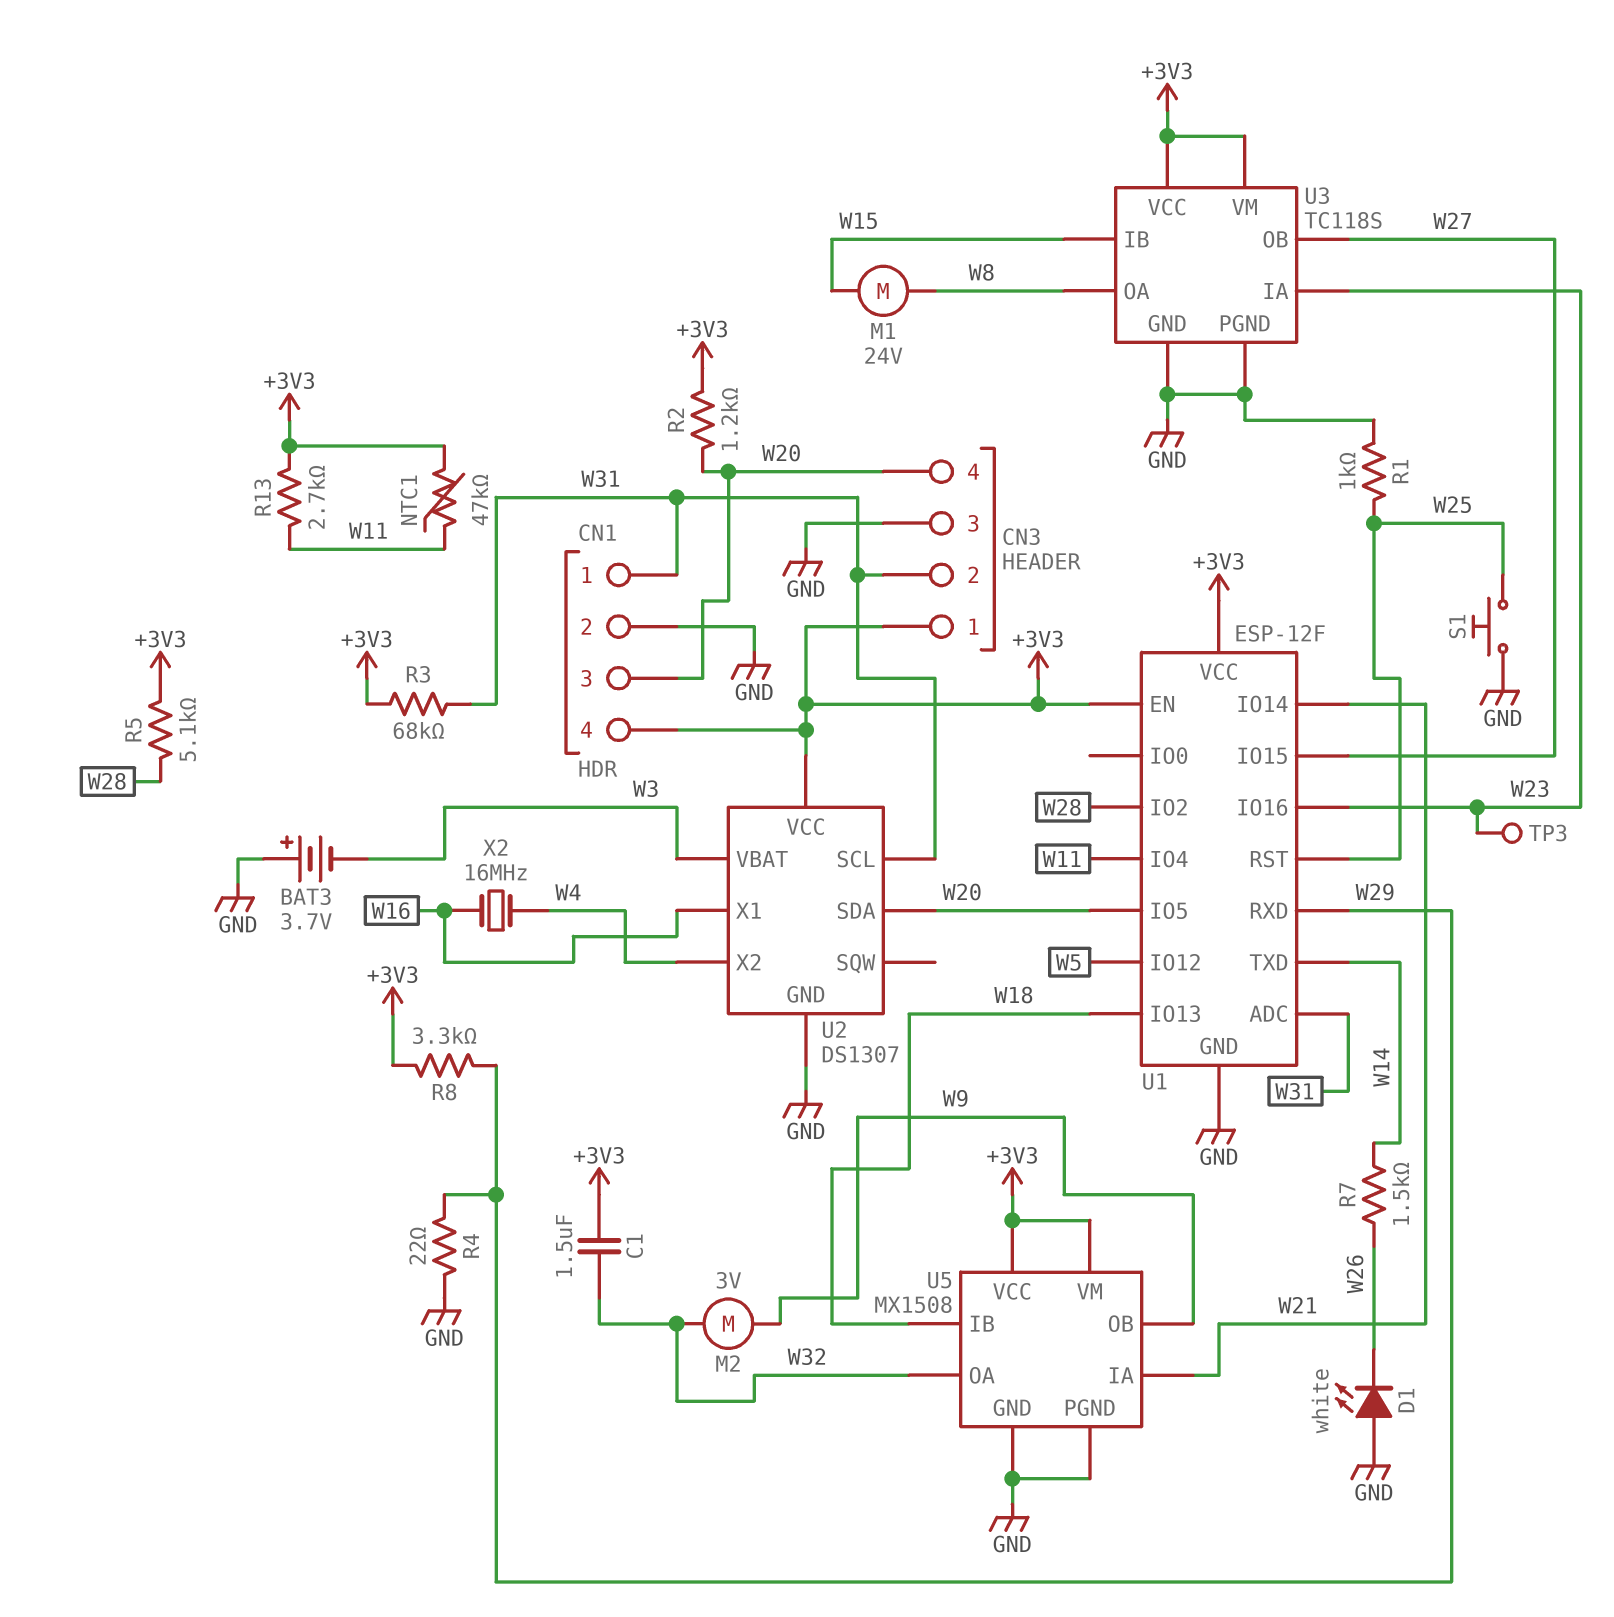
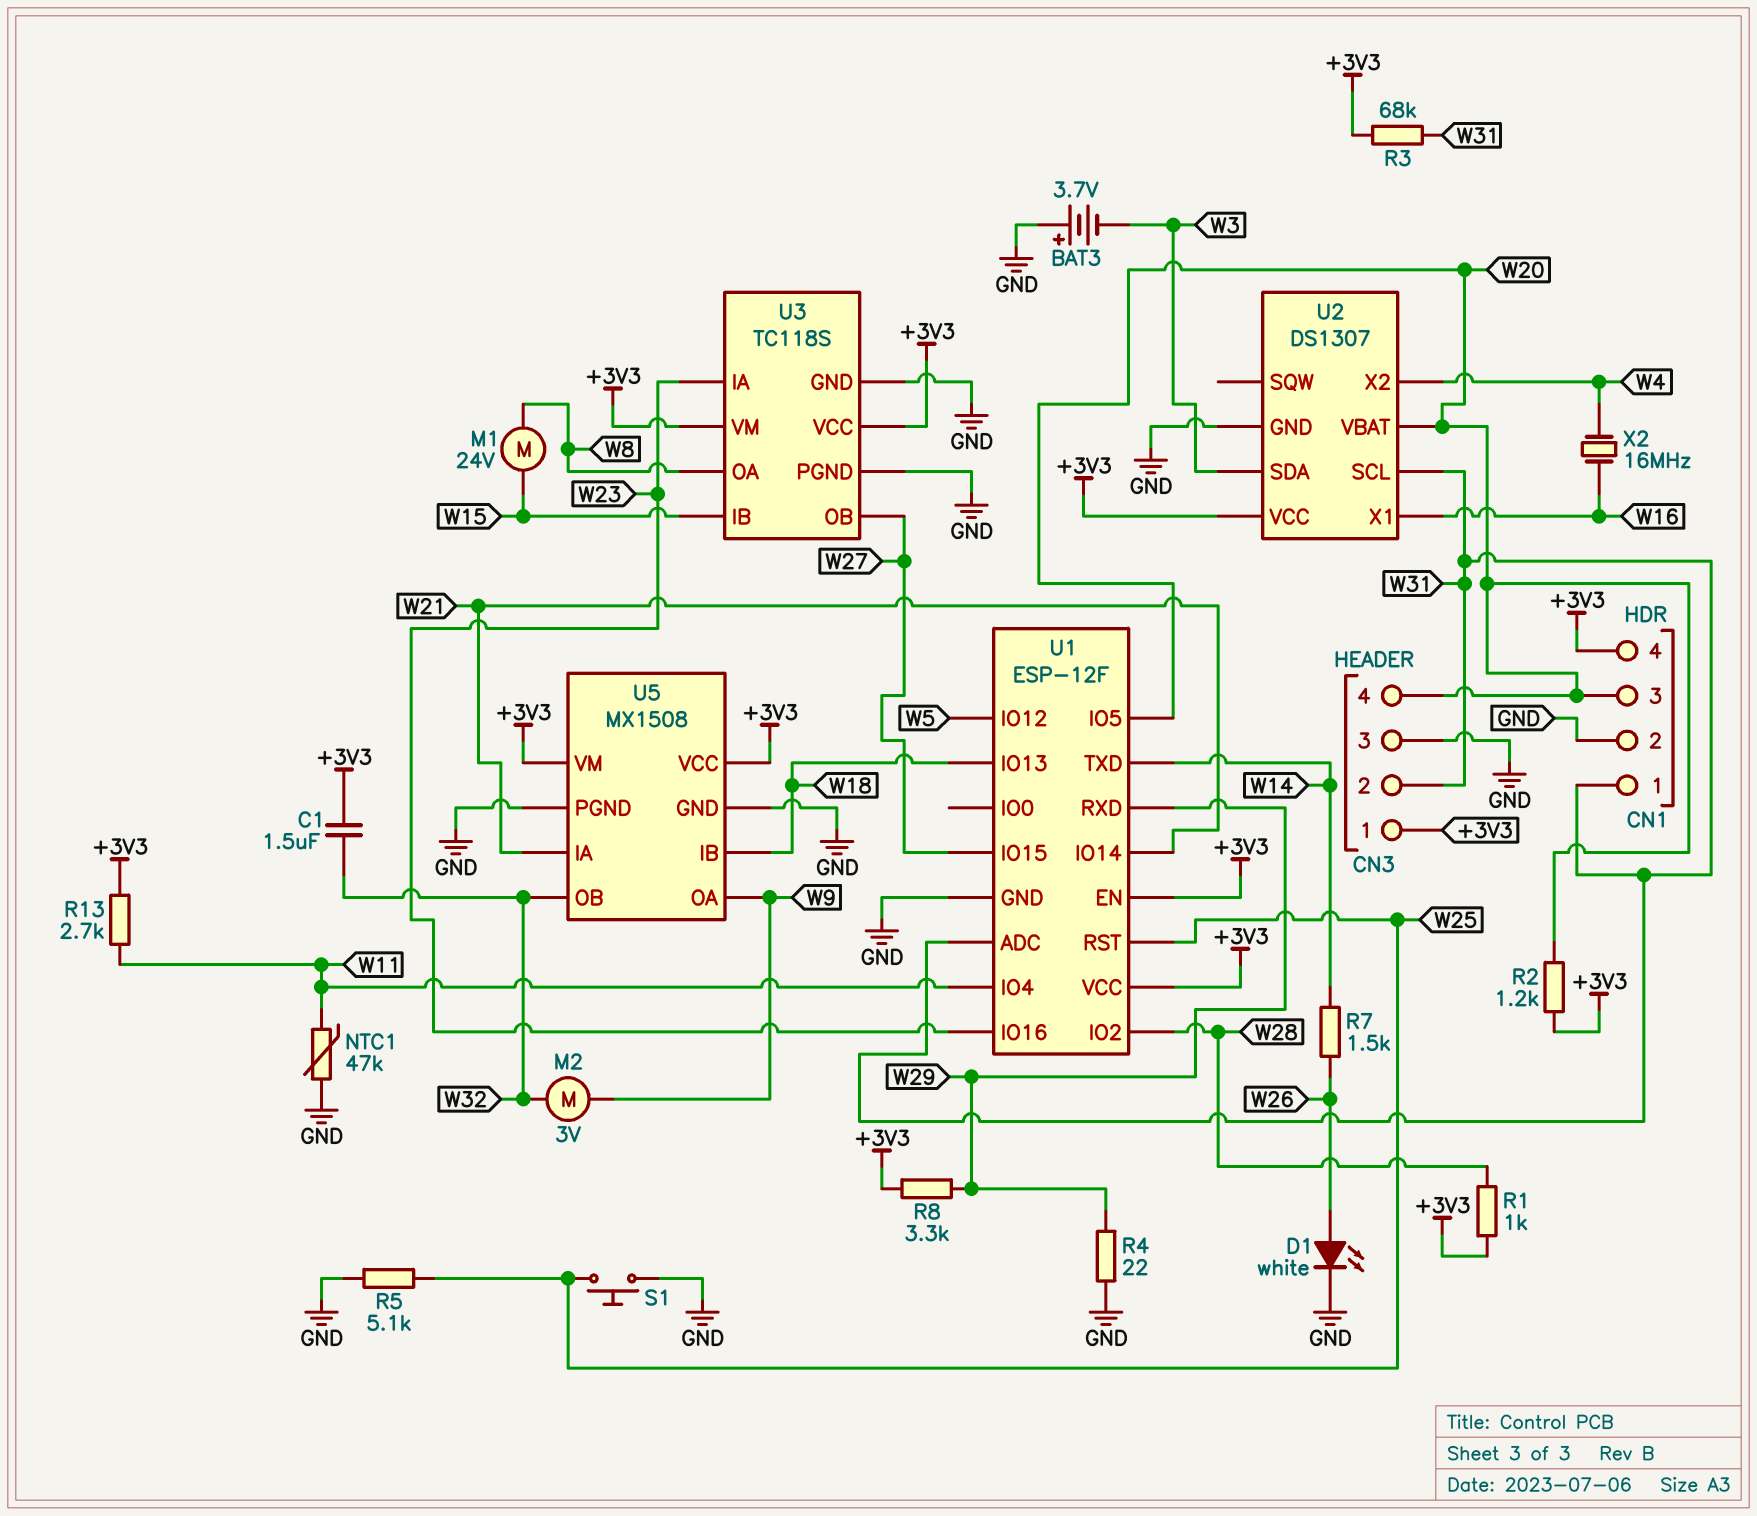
D1: LED white (A GND, K W26) -> LED white (A W26, K GND)
NTC1: 47k (+3V3, W11) -> 47k (GND, W11)
R1: 1k (GND, W25) -> 1k (+3V3, W28)
R5: 5.1k (+3V3, W28) -> 5.1k (GND, W25)
TP3: test point (W23) -> none
U2 pin SDA: W20 -> W3
U2 pin VBAT: W3 -> W20
U5 pin OA: W32 -> W9
U5 pin OB: W9 -> W32

